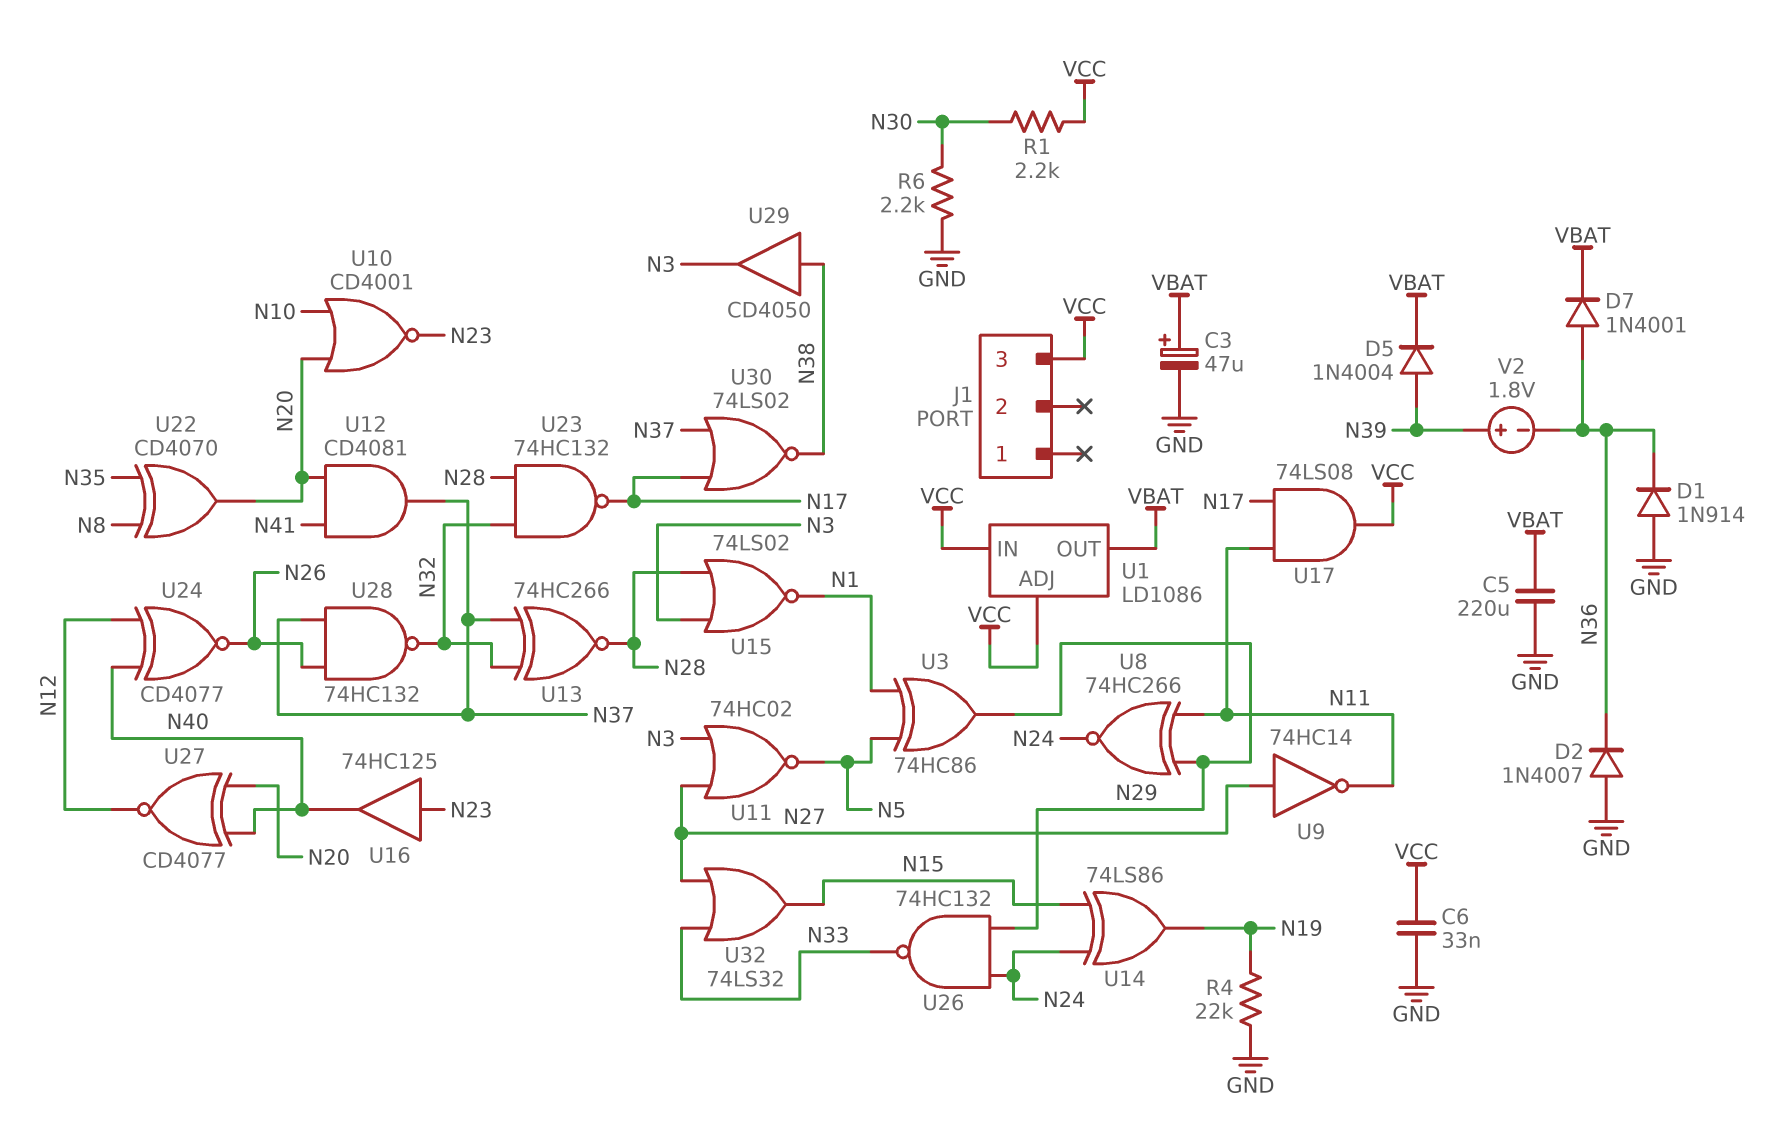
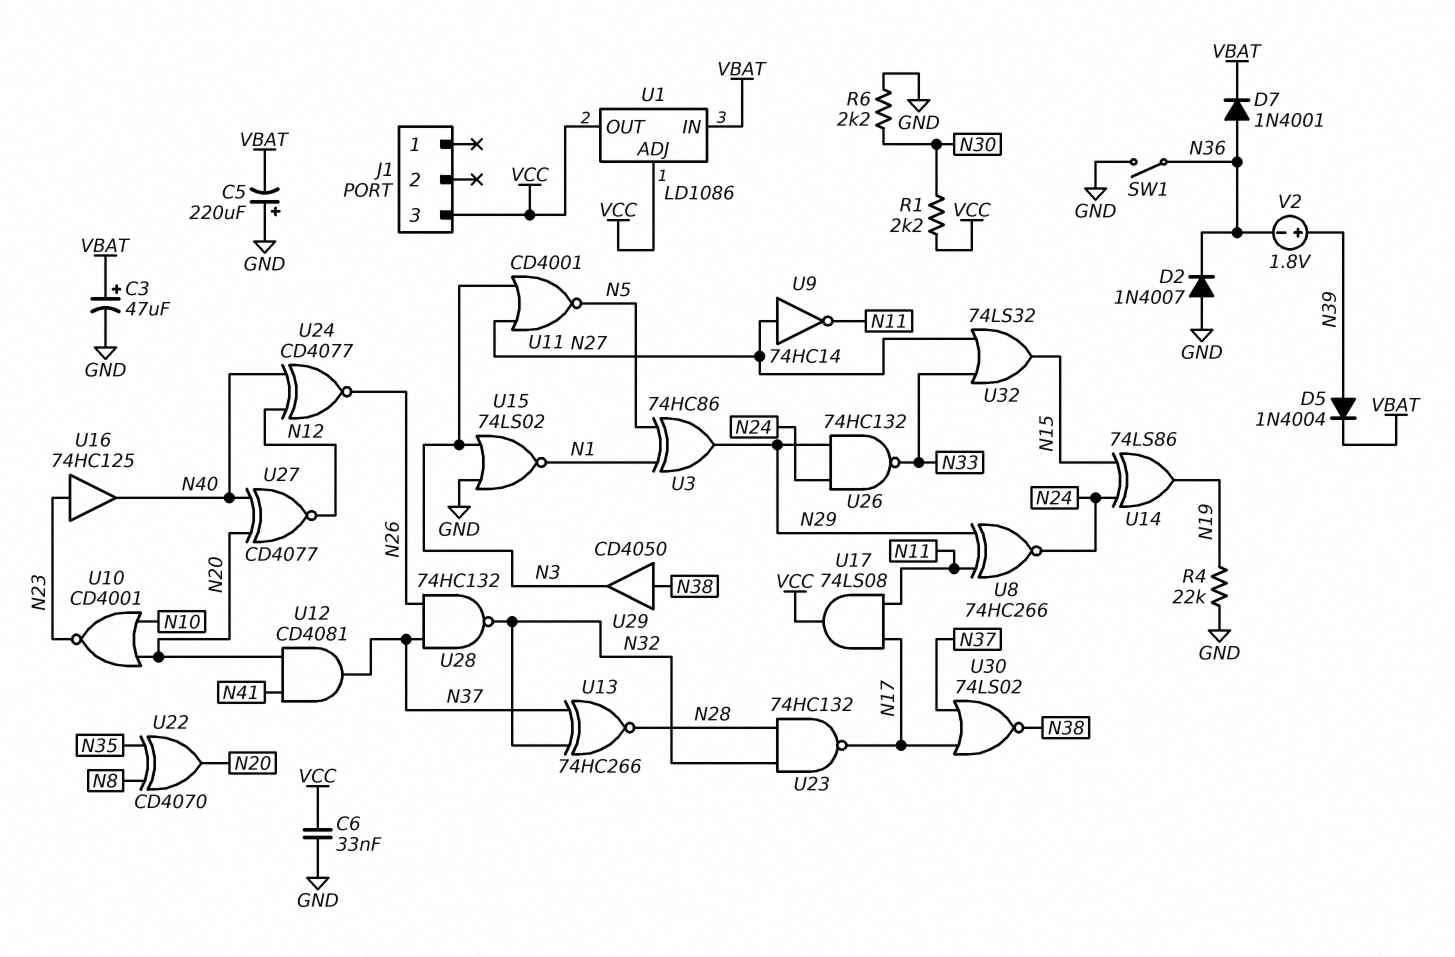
C5: 220uF (GND, VBAT) -> 220uF (plus GND, minus VBAT)
D1: diode 1N914 (A GND, K N36) -> none
SW1: none -> switch (GND, N36)
U1 pin IN: VCC -> VBAT
U1 pin OUT: VBAT -> VCC
U11: NOR 74HC02 (in N3, in N27, out N5) -> NOR CD4001 (in N3, in N27, out N5)
U15: NOR 74LS02 (in N3, in N28, out N1) -> NOR 74LS02 (in GND, in N3, out N1)

